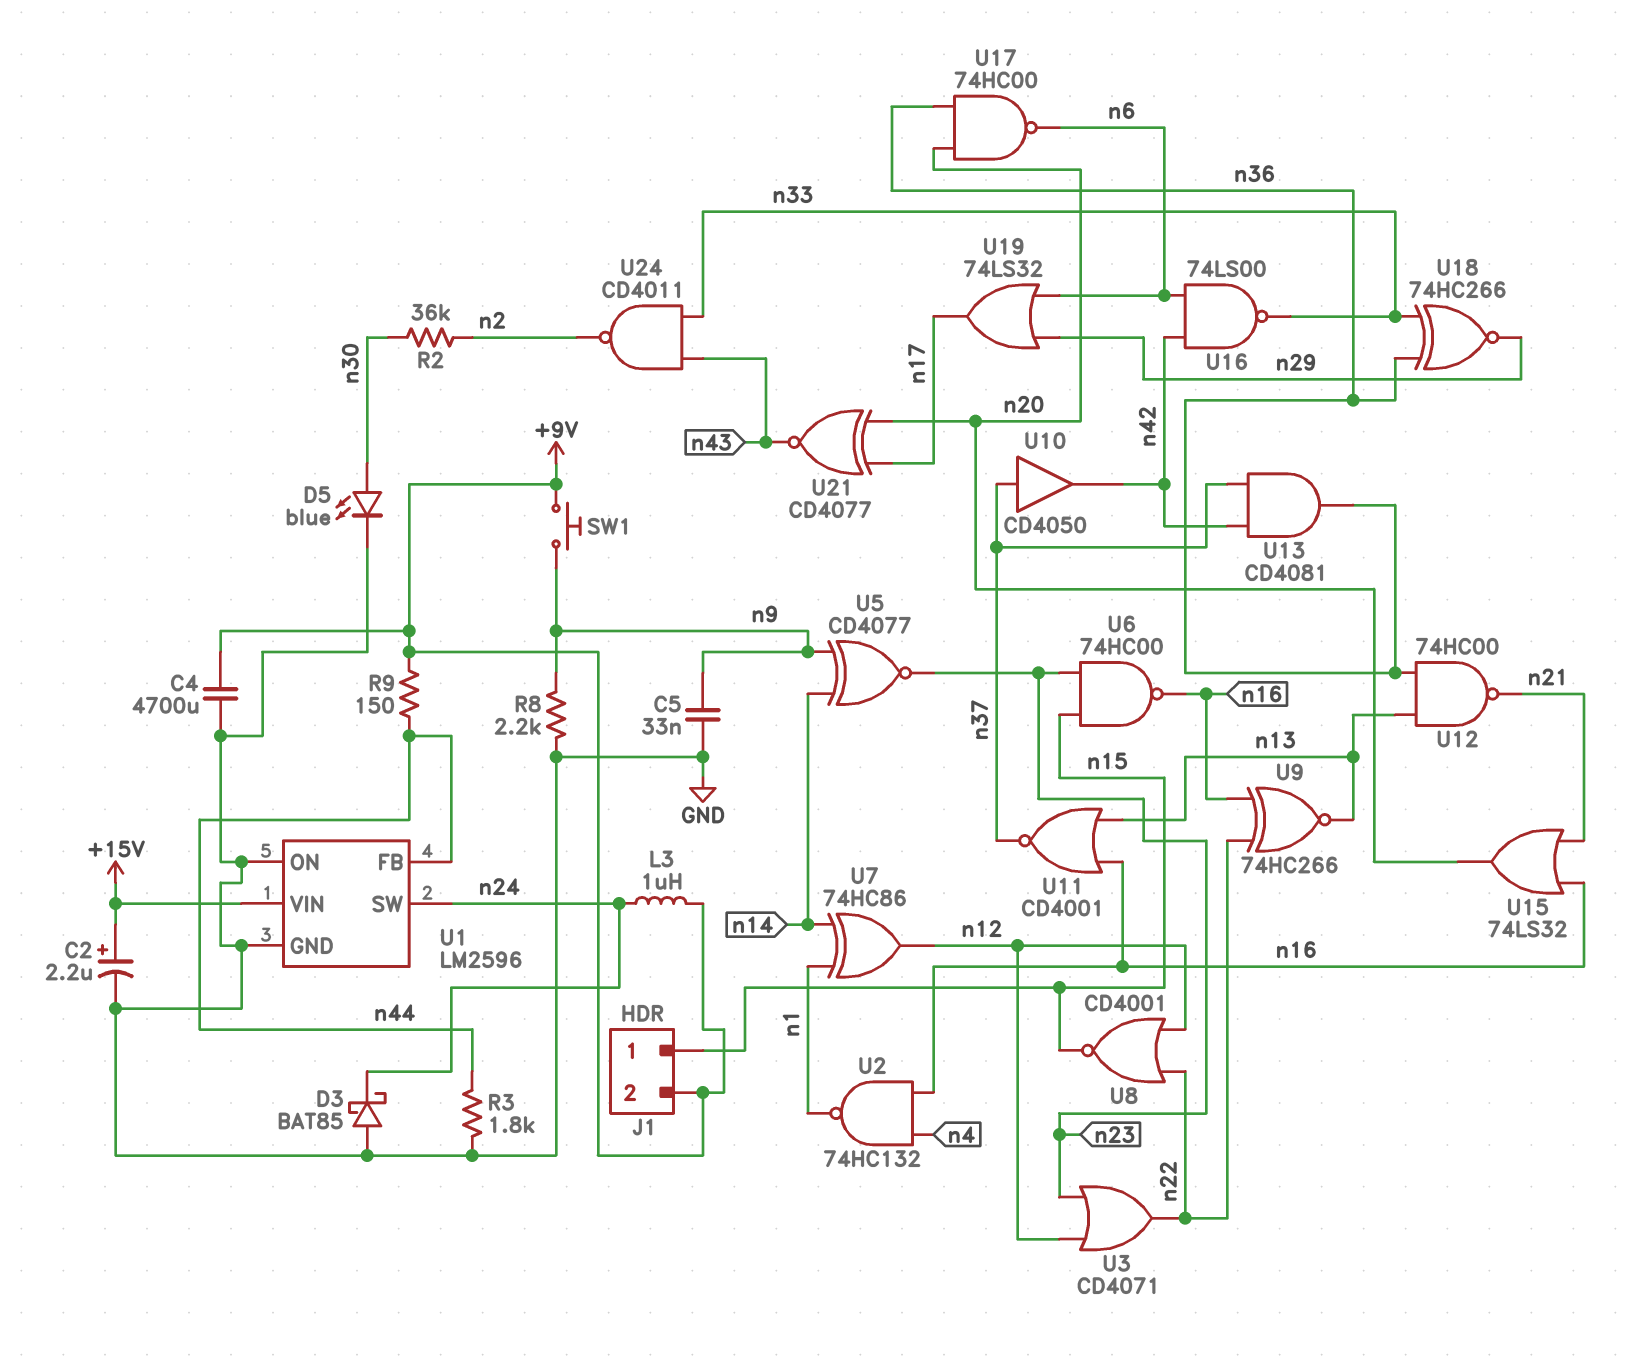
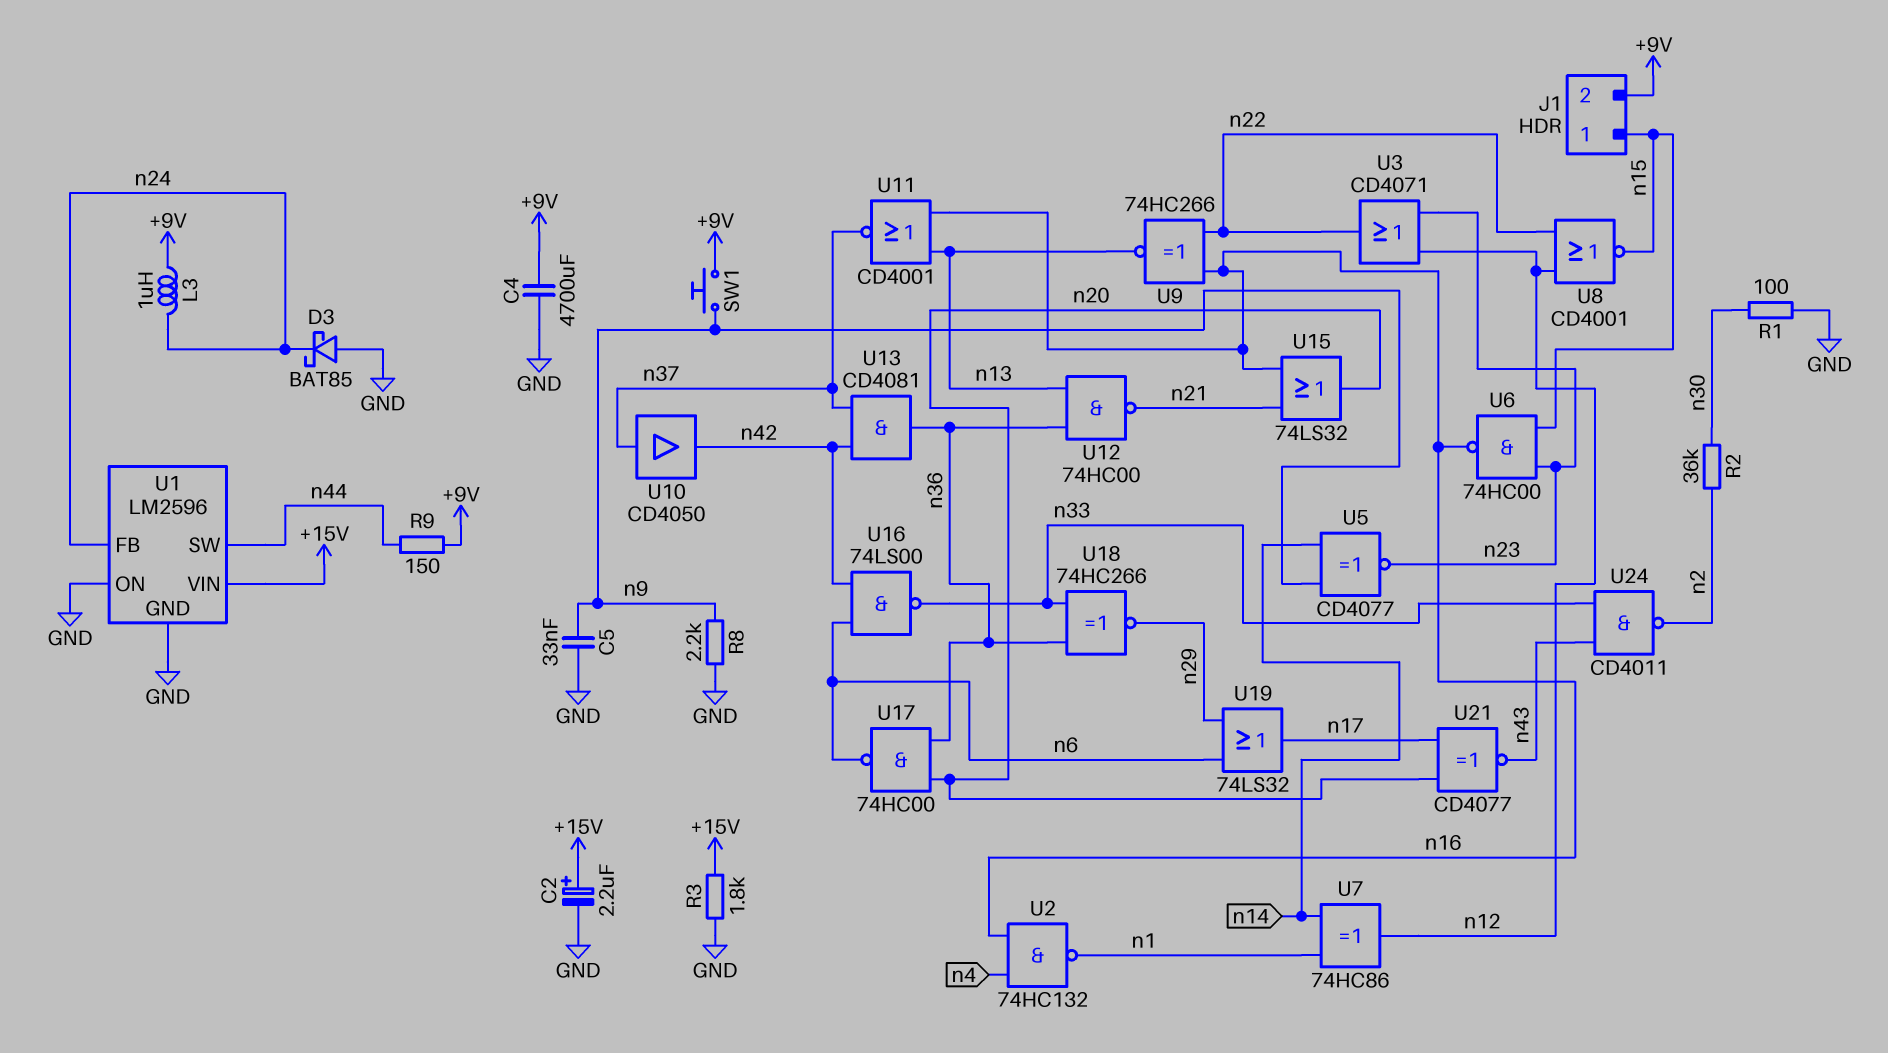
D5: LED blue (A n30, K GND) -> none
R1: none -> 100 (GND, n30)
R3: 1.8k (GND, n44) -> 1.8k (+15V, GND)
U1 pin FB: n44 -> n24
U1 pin SW: n24 -> n44

